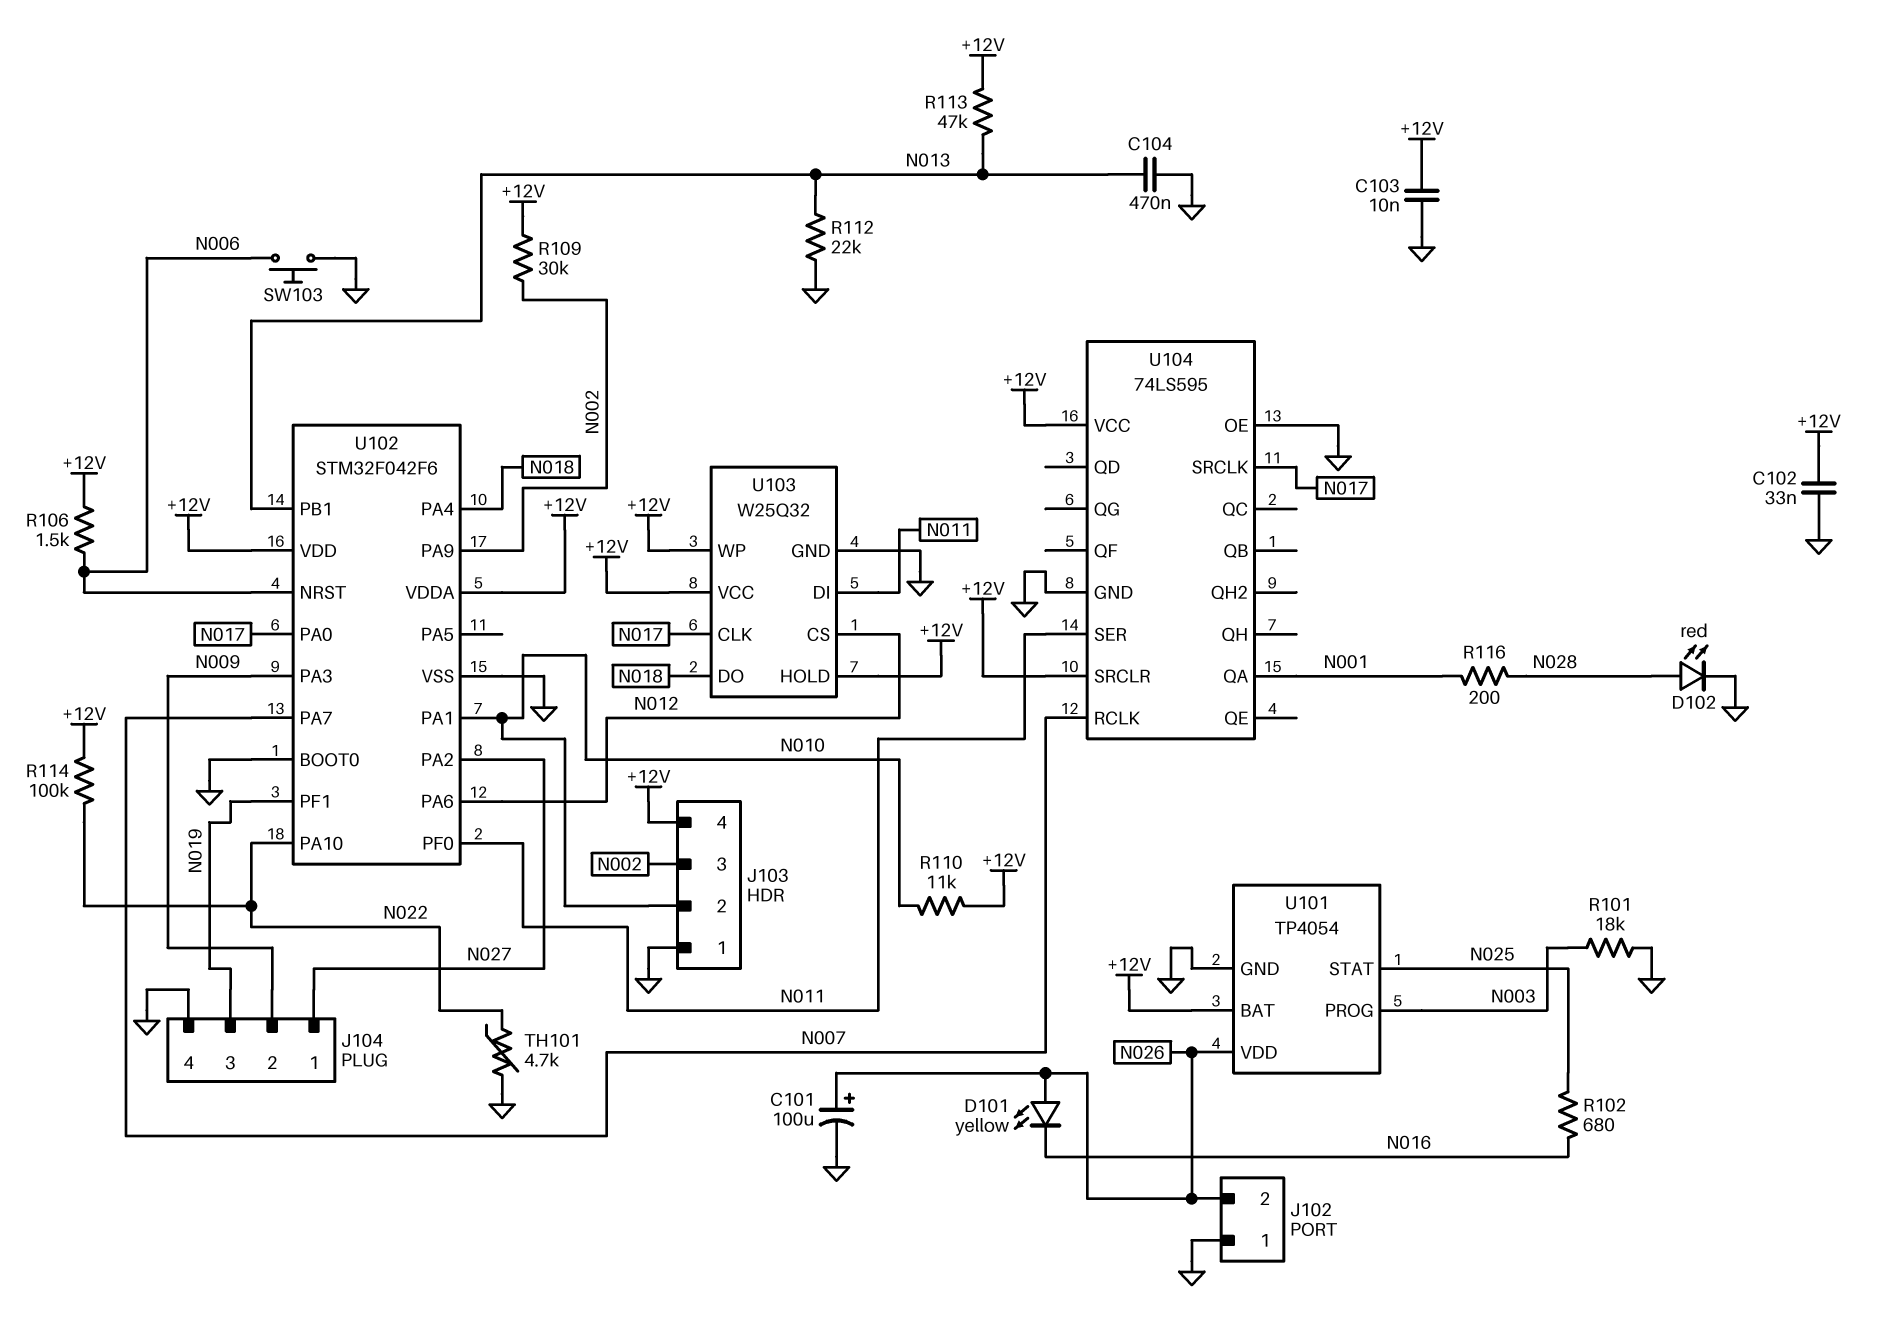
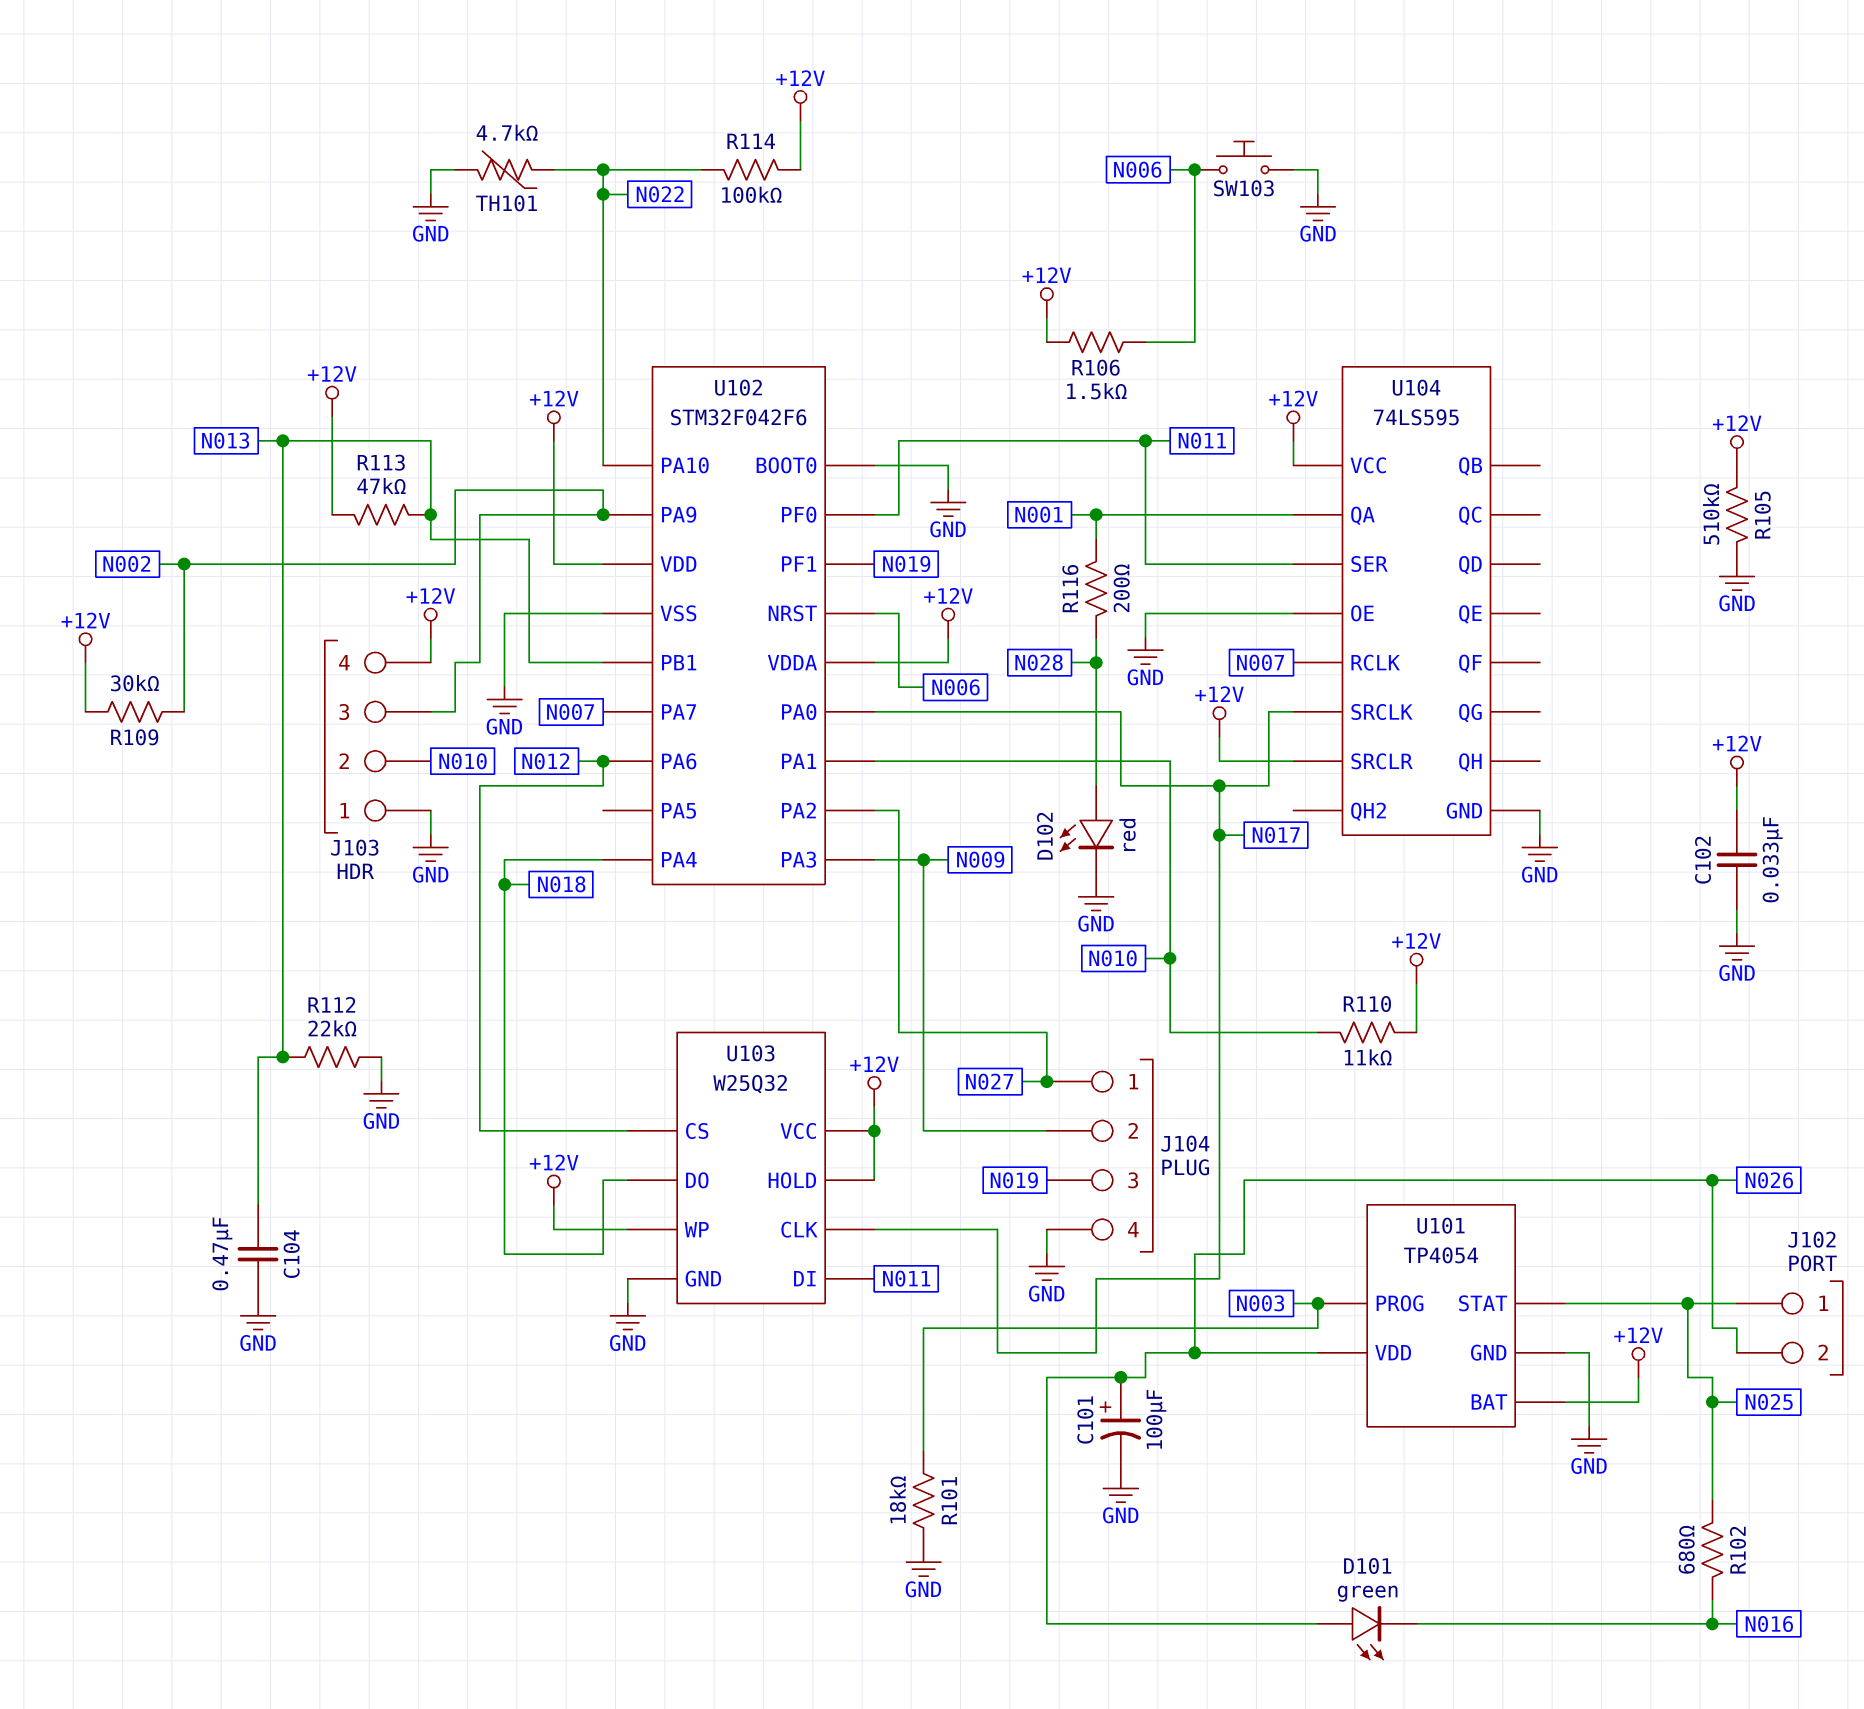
C103: 10nF (+12V, GND) -> none
D101: LED yellow (A N026, K N016) -> LED green (A N026, K N016)
J102 pin 1: GND -> N025
R105: none -> 510k (+12V, GND)

